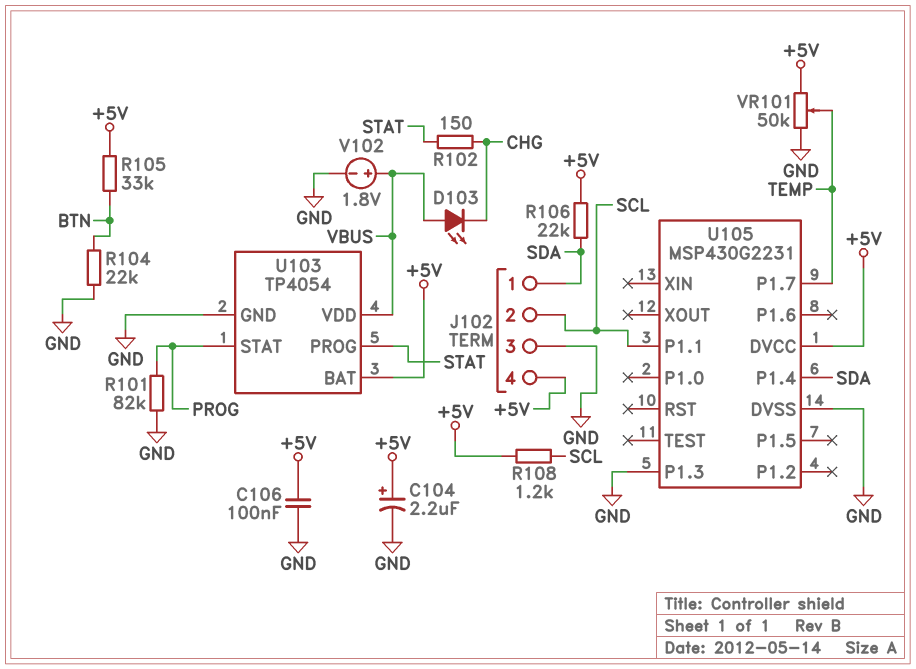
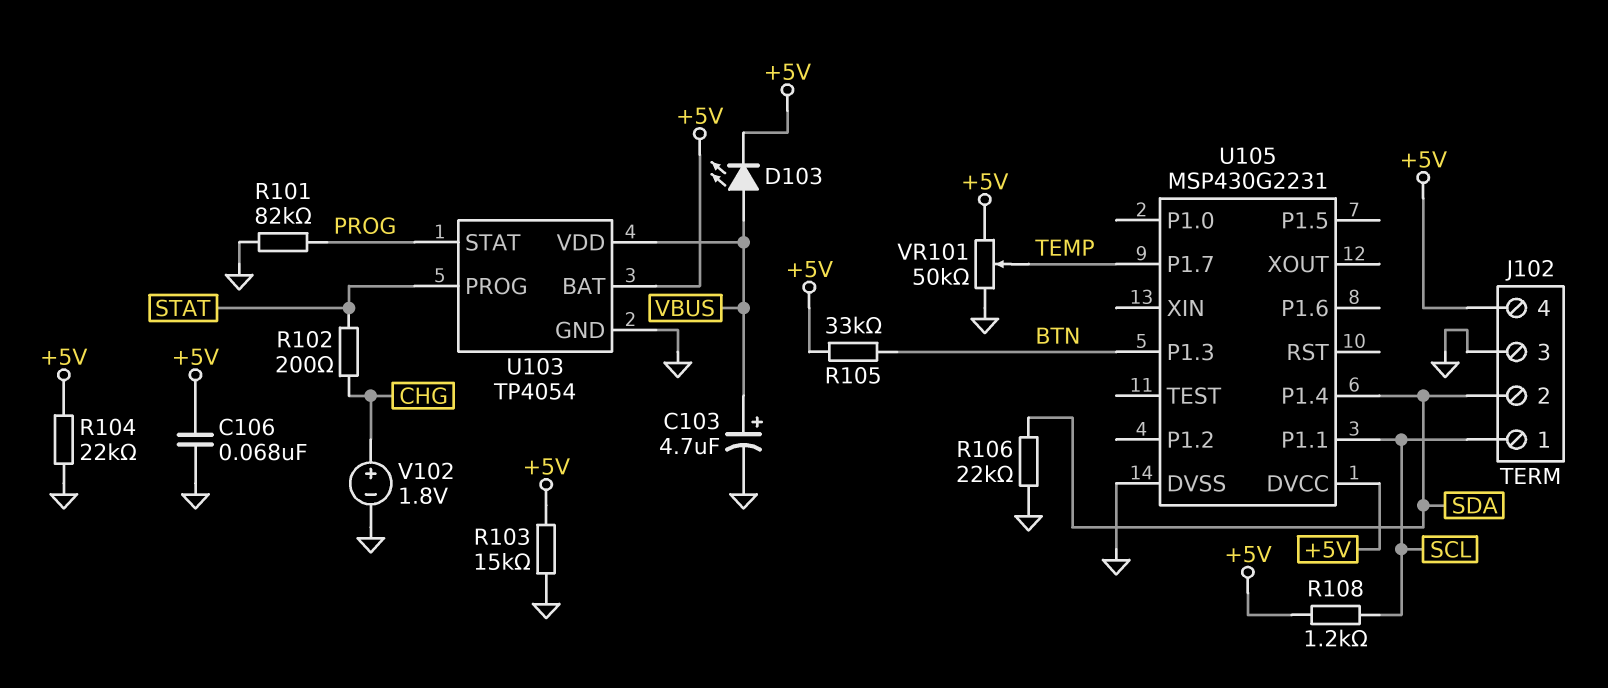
C103: none -> 4.7uF (plus VBUS, minus GND)
C104: 2.2uF (plus +5V, minus GND) -> none
C106: 100nF (+5V, GND) -> 68nF (+5V, GND)
D103: LED (A VBUS, K CHG) -> LED (A VBUS, K +5V)
J102 pin 1: SDA -> SCL
J102 pin 2: SCL -> SDA
R102: 150 (CHG, STAT) -> 200 (CHG, STAT)
R103: none -> 15k (+5V, GND)
R104: 22k (BTN, GND) -> 22k (+5V, GND)
R106: 22k (+5V, SDA) -> 22k (GND, SDA)
U105 pin P1.3: GND -> BTN
V102: 1.8V (plus VBUS, minus GND) -> 1.8V (plus CHG, minus GND)

